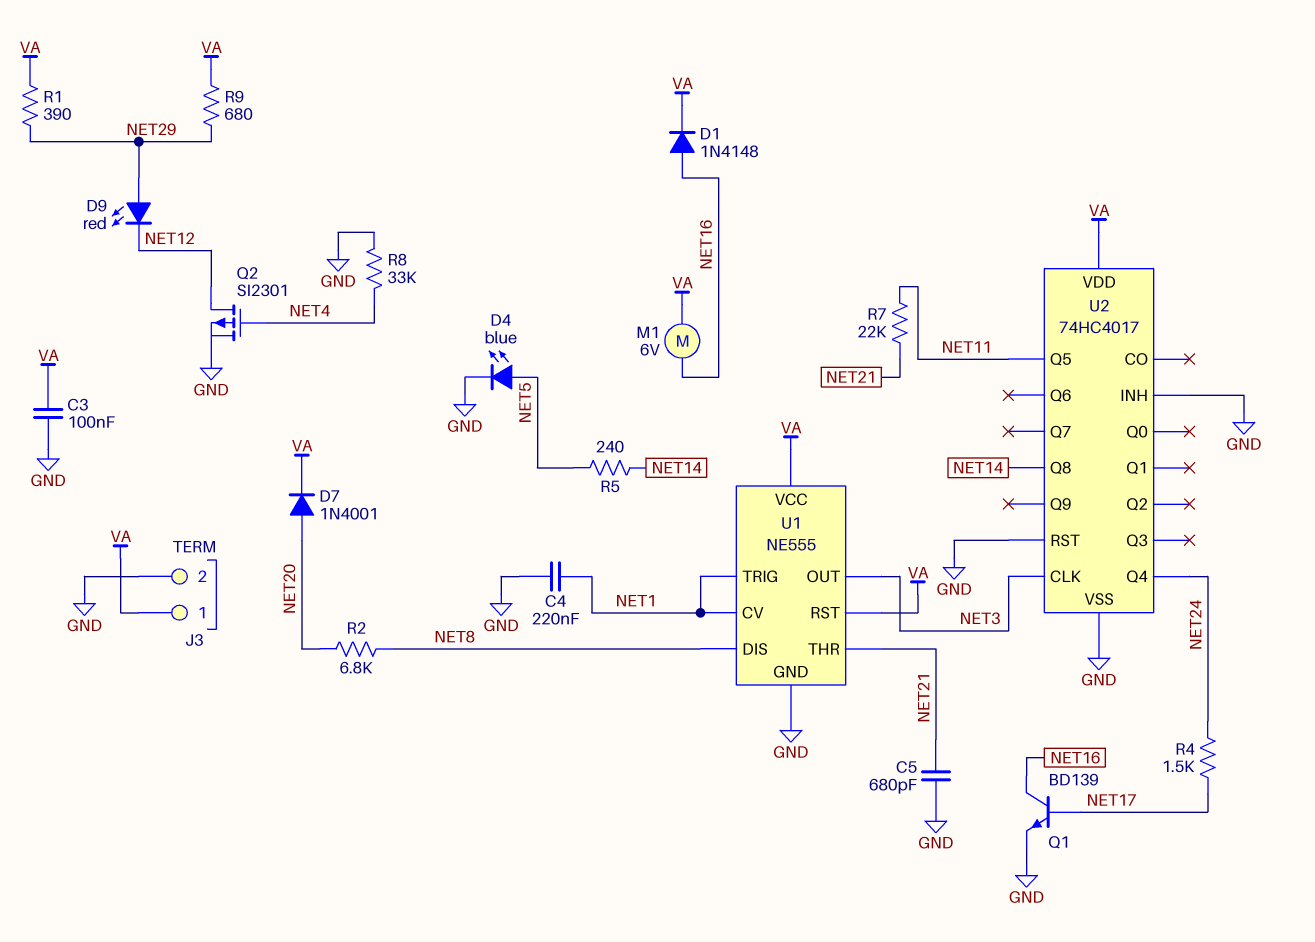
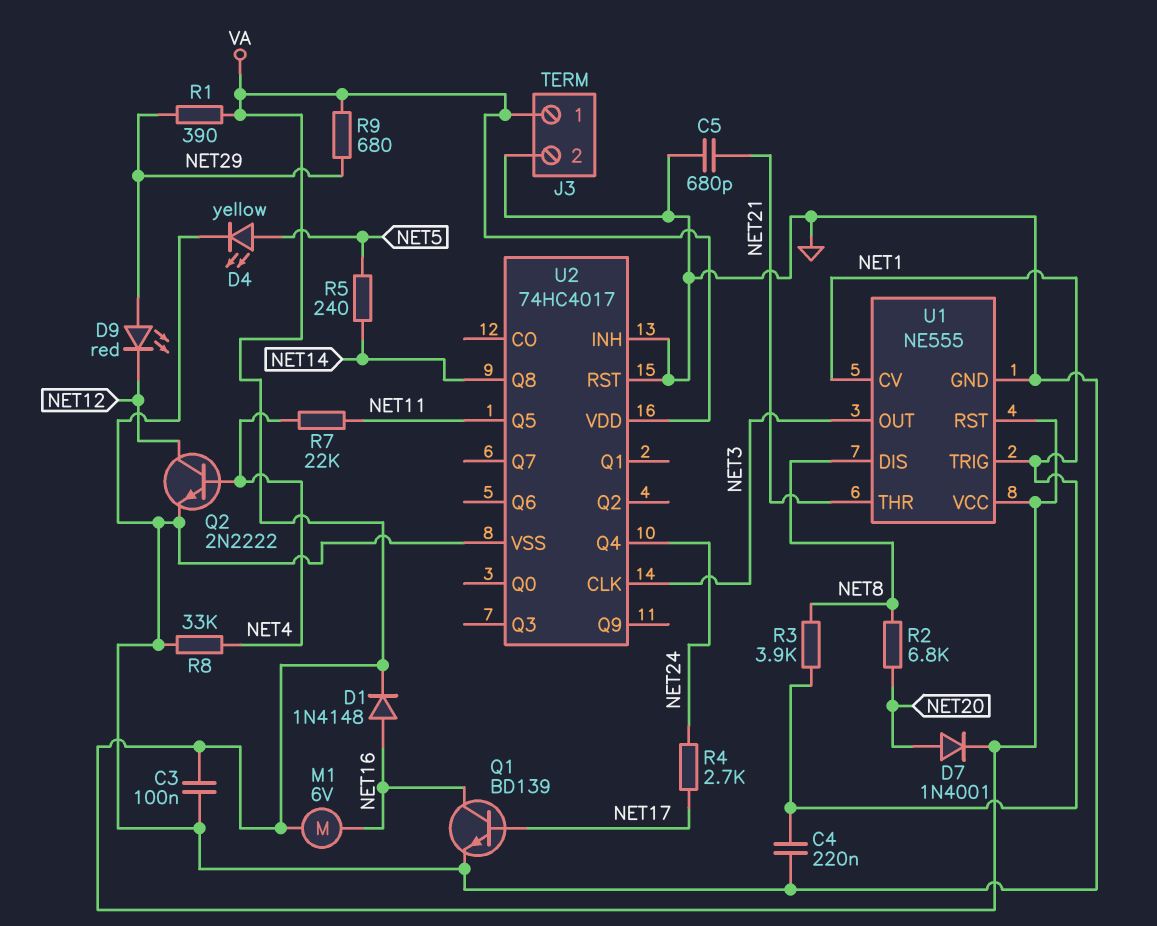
D4: LED blue (A NET5, K GND) -> LED yellow (A NET5, K GND)
Q2: PMOS SI2301 (G NET4, D NET12, S GND) -> NPN 2N2222 (B NET4, C NET12, E GND)
R3: none -> 3.9k (NET1, NET8)
R4: 1.5k (NET17, NET24) -> 2.7k (NET17, NET24)
R7: 22k (NET11, NET21) -> 22k (NET4, NET11)

